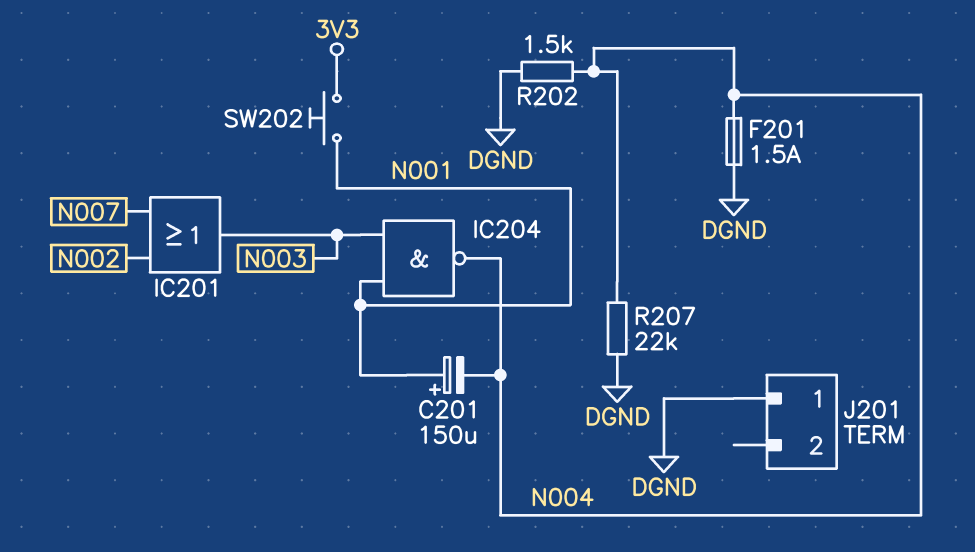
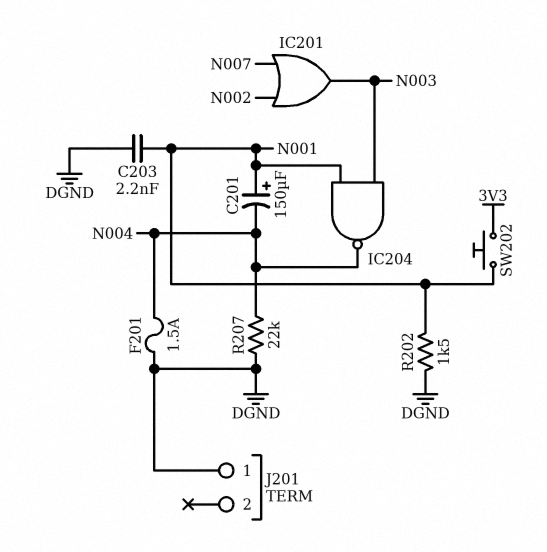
C203: none -> 2.2nF (DGND, N001)
R202: 1.5k (DGND, N004) -> 1.5k (DGND, N001)

